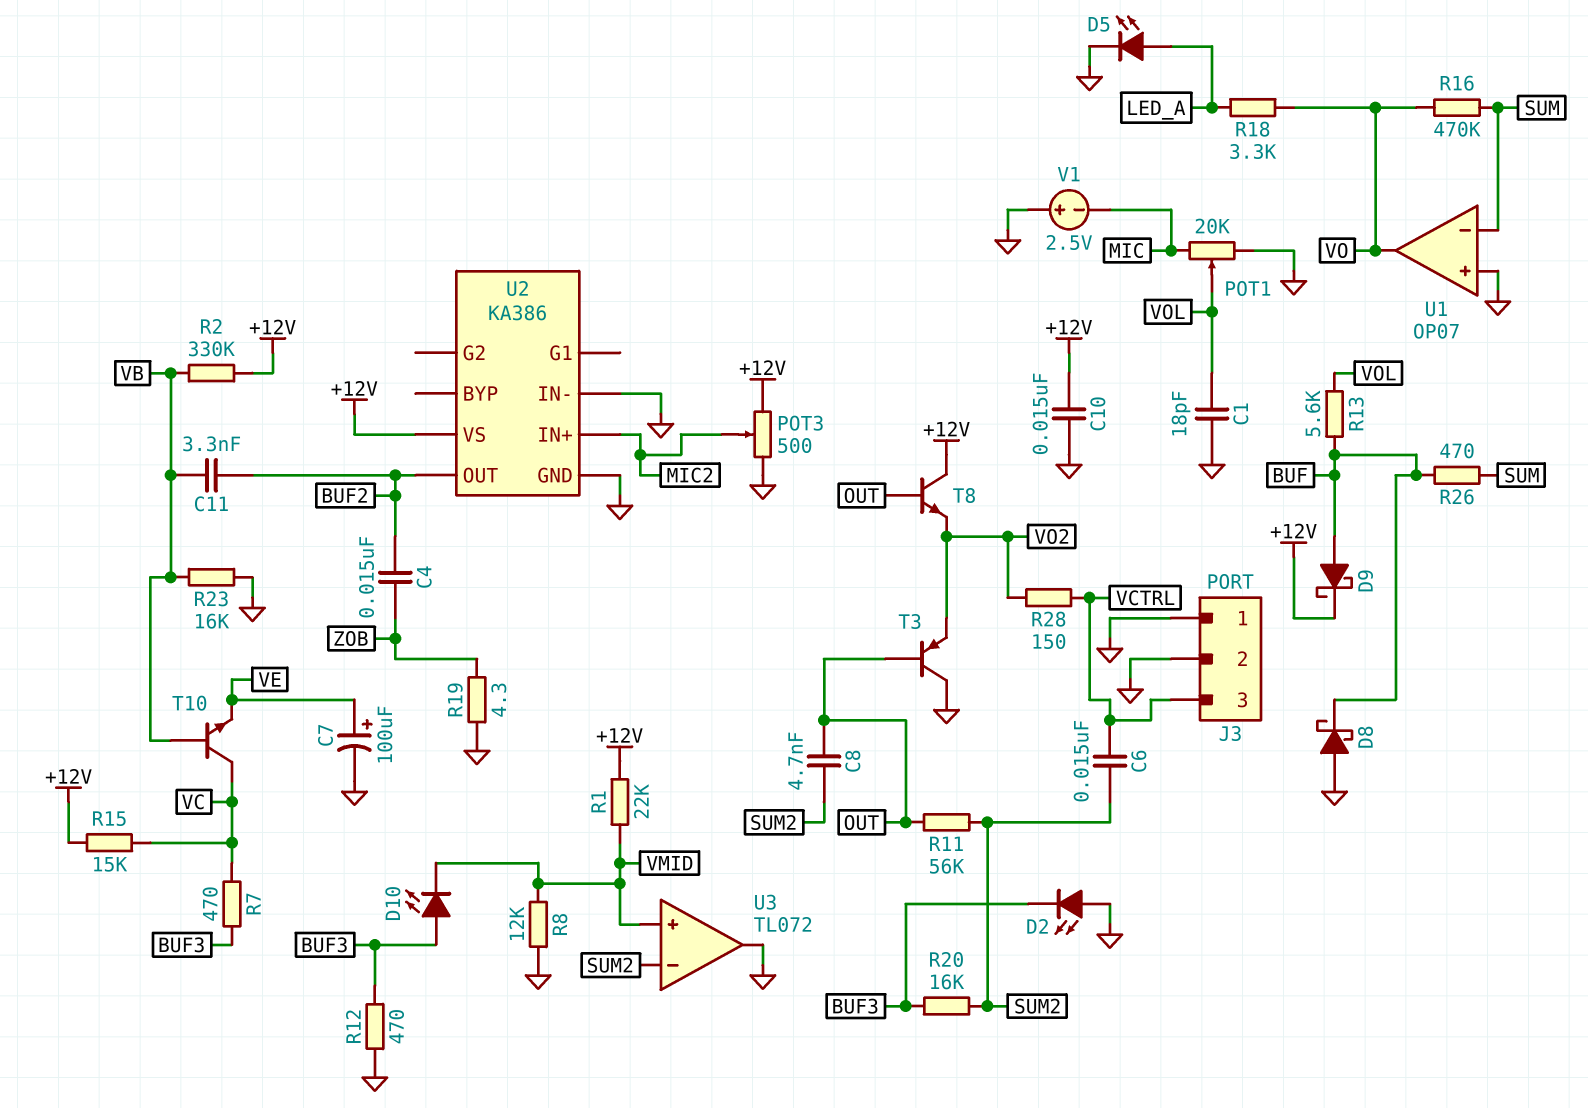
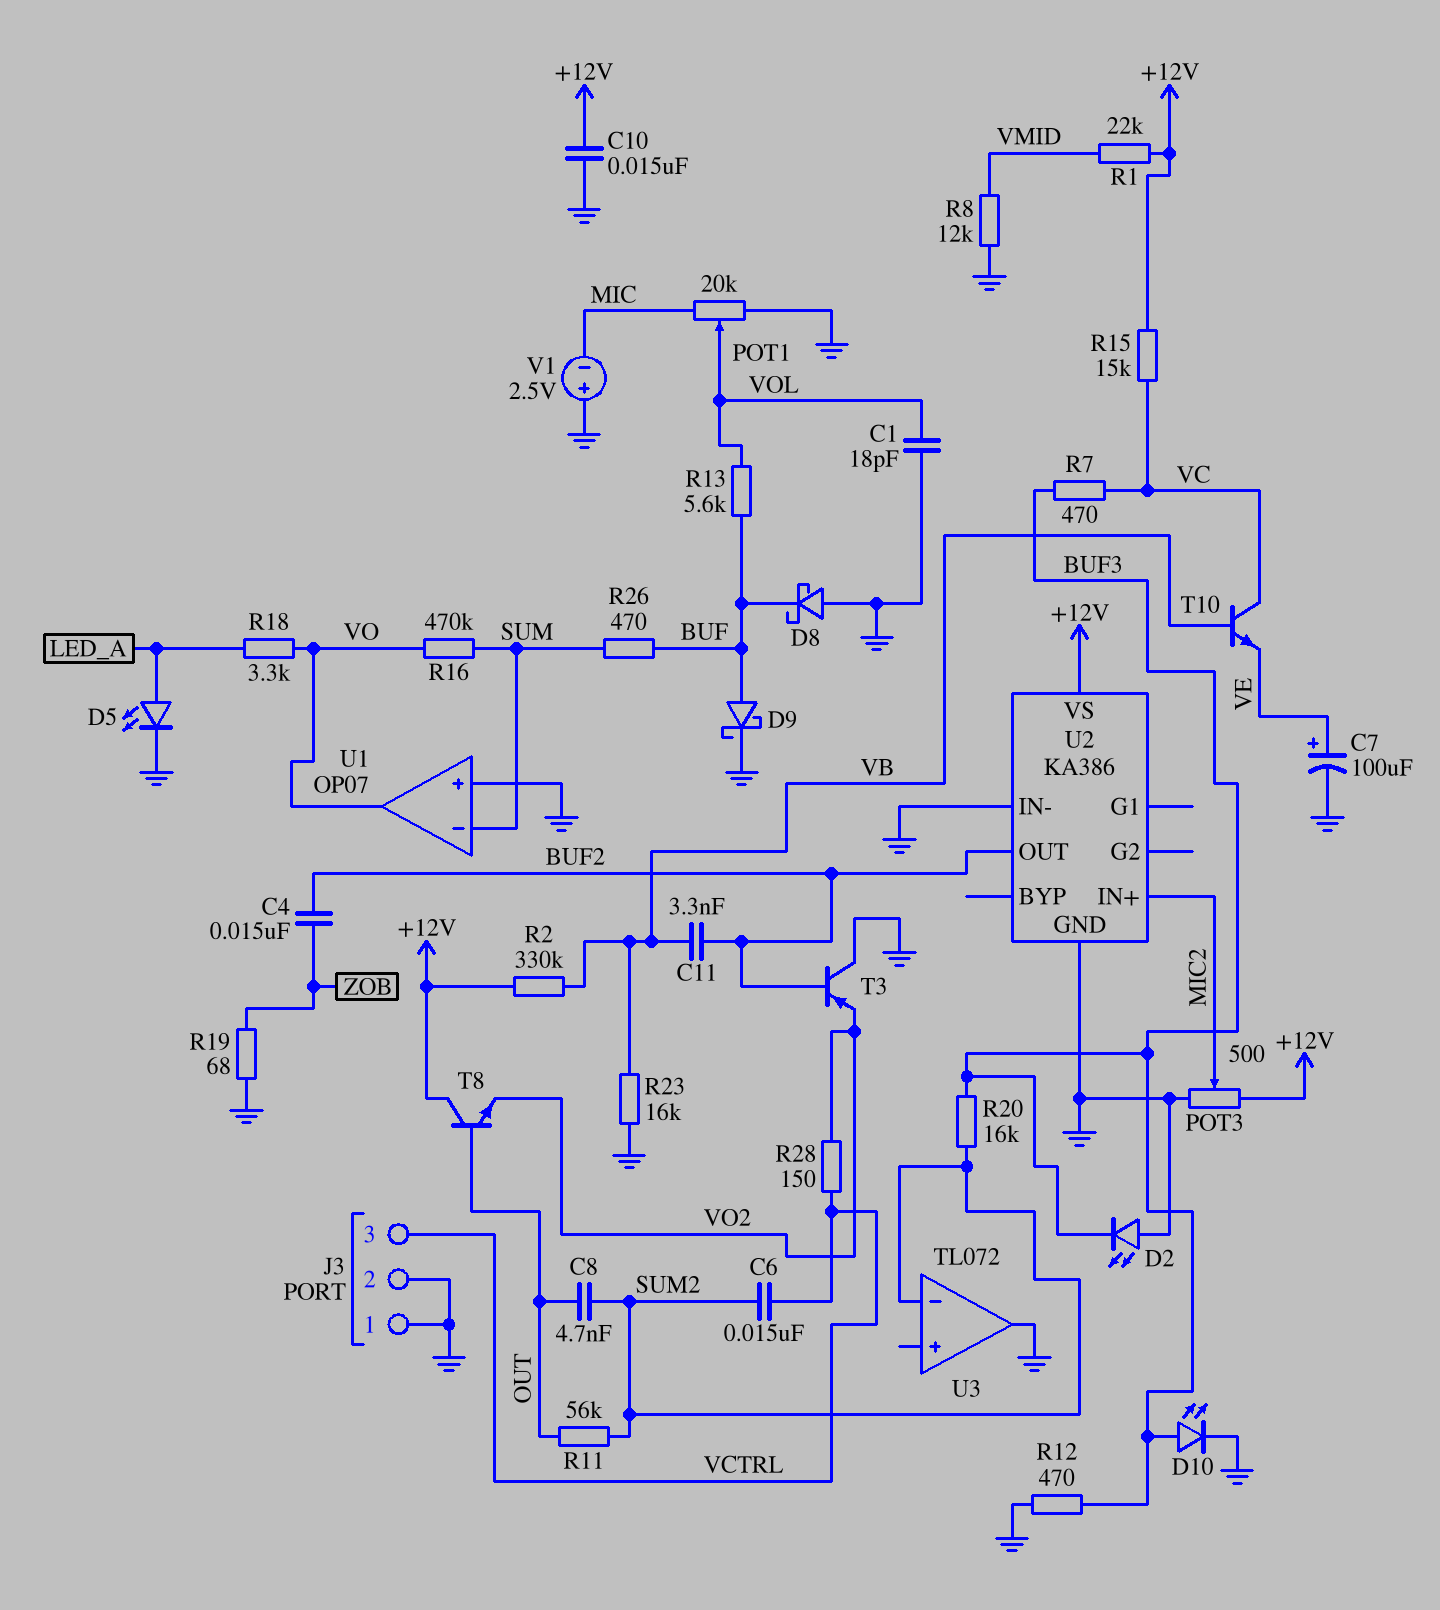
D9: schottky (A BUF, K +12V) -> schottky (A BUF, K GND)
D10: LED (A BUF3, K VMID) -> LED (A BUF3, K GND)
R19: 4.3 (GND, ZOB) -> 68 (GND, ZOB)
T3: PNP (B OUT, C GND, E VO2) -> PNP (B BUF2, C GND, E VO2)
U3 pin in+: VMID -> none

